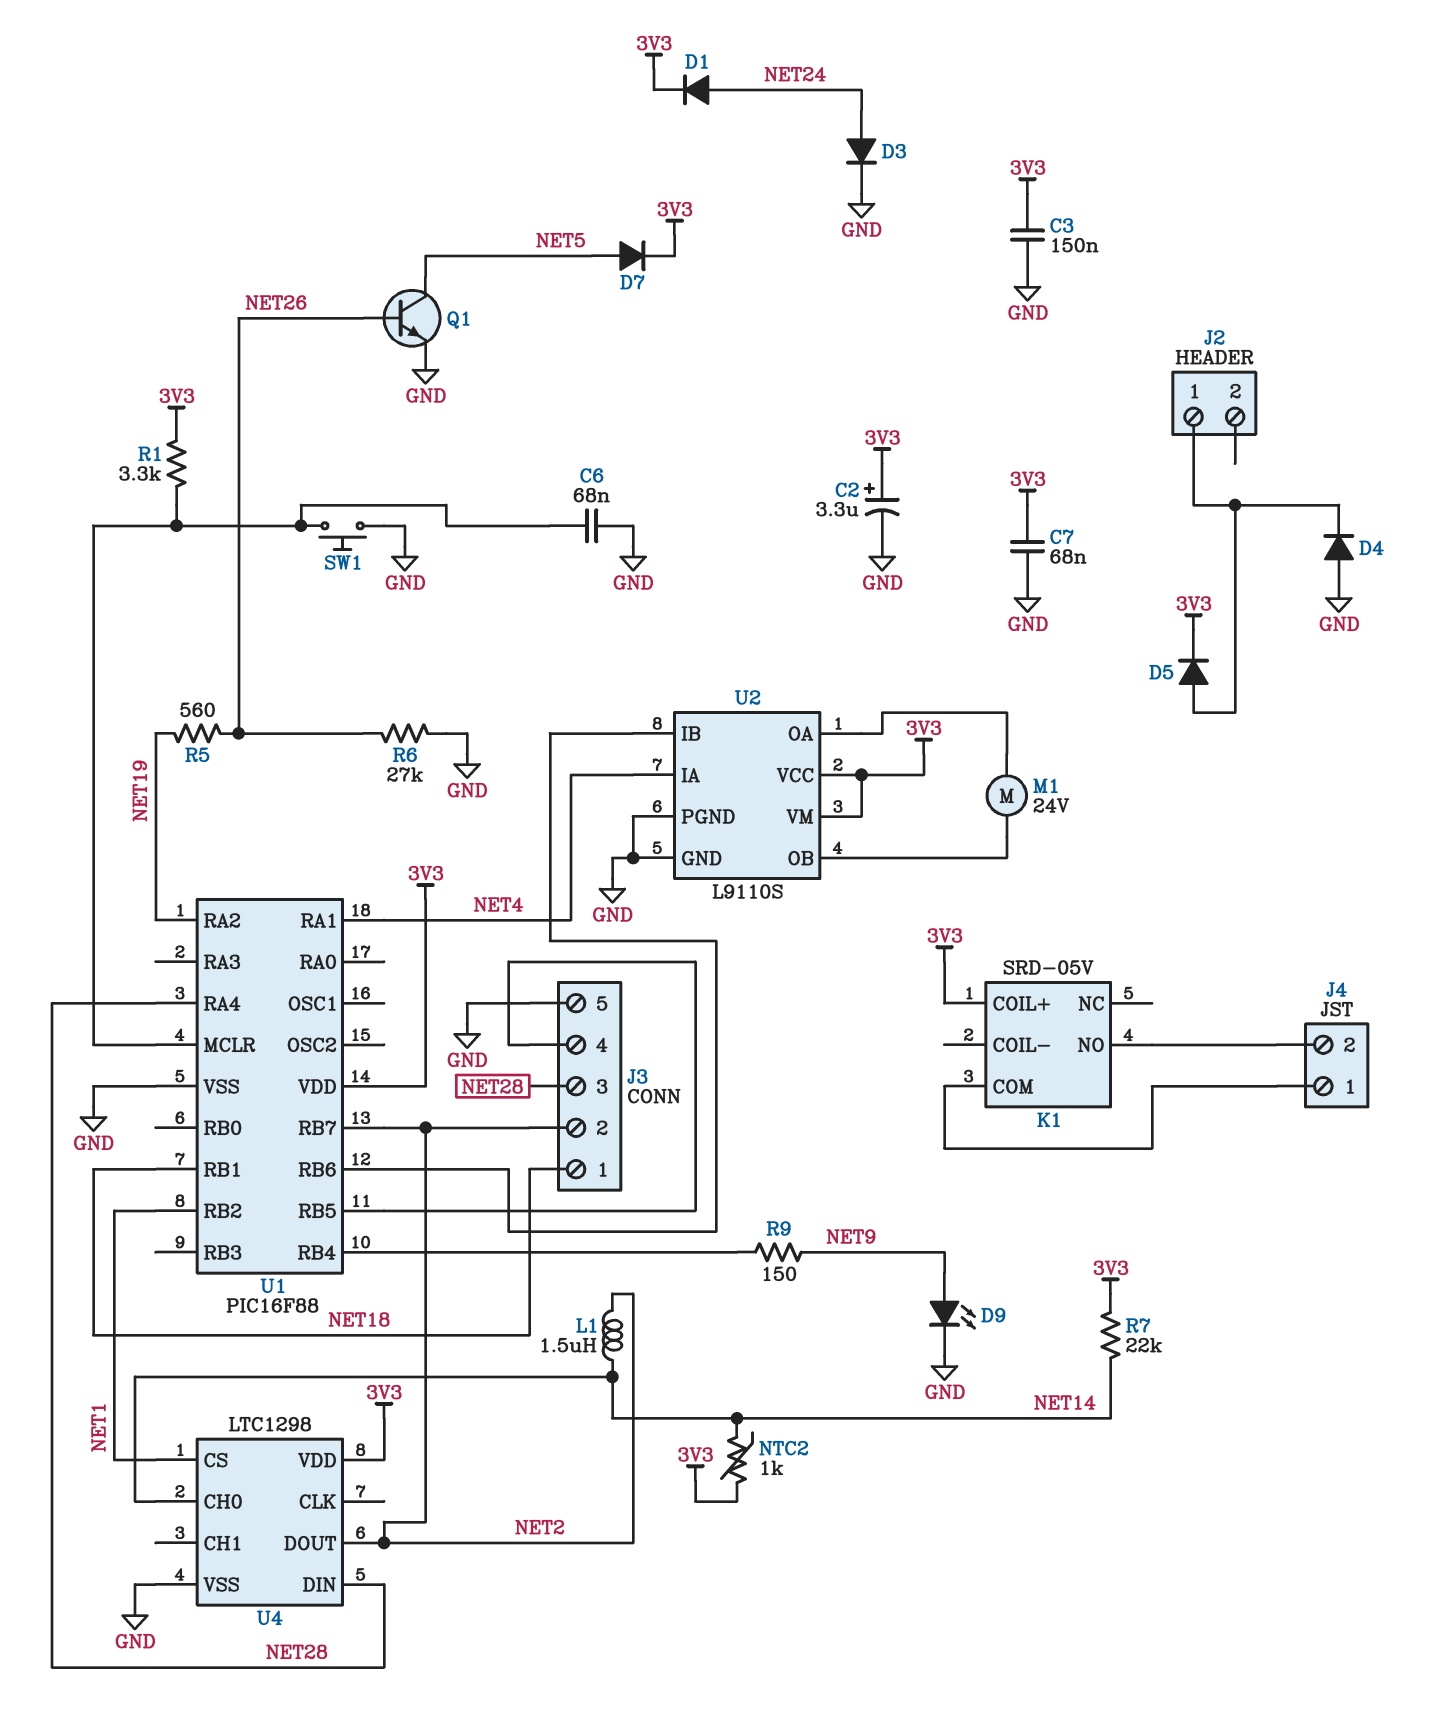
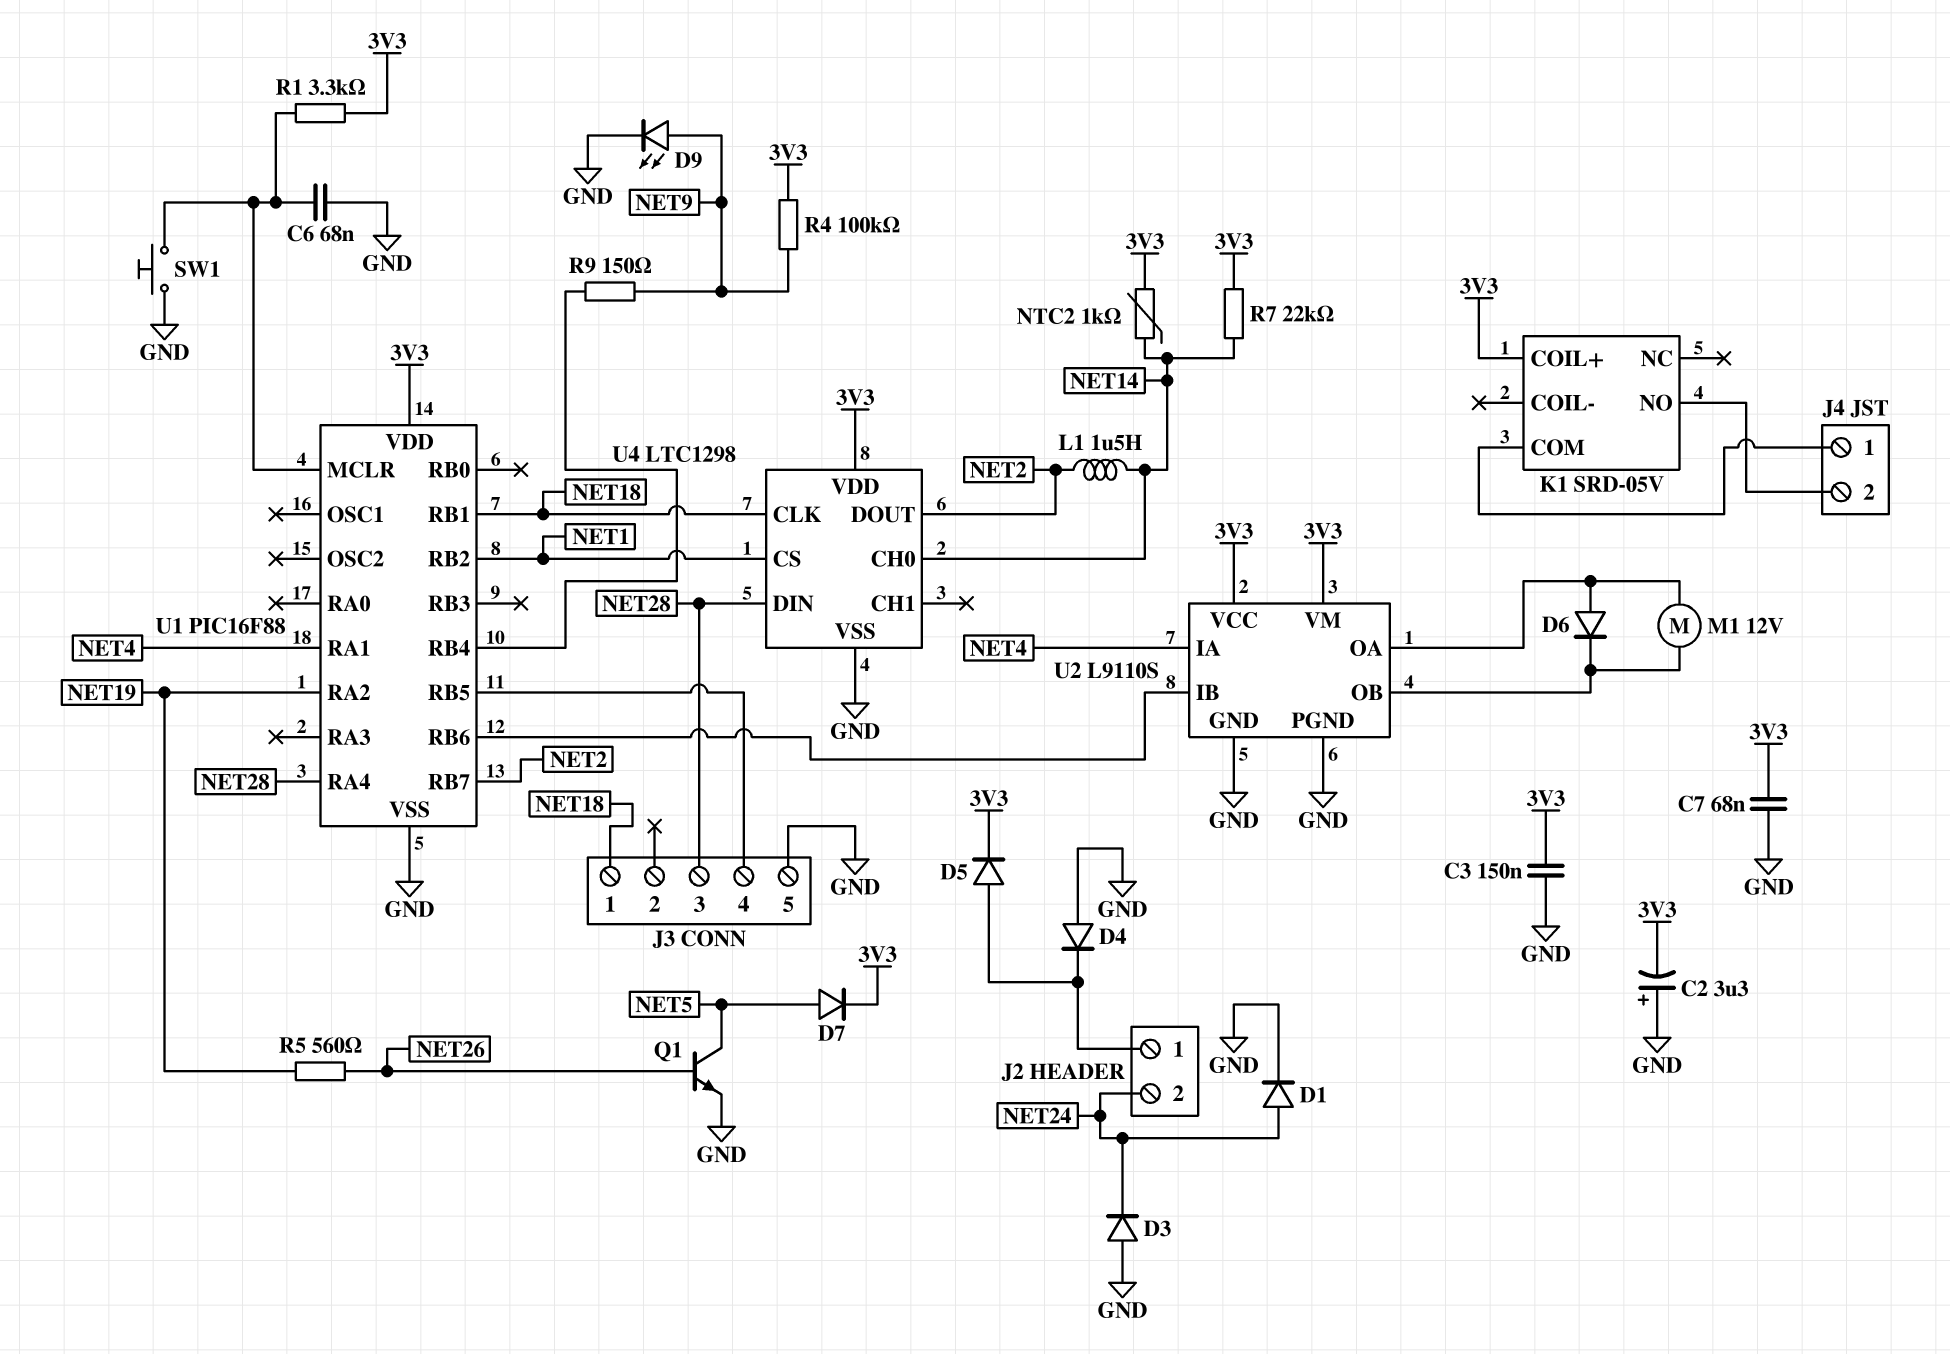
C2: 3.3uF (plus 3V3, minus GND) -> 3.3uF (plus GND, minus 3V3)
D1: diode (A NET24, K 3V3) -> diode (A NET24, K GND)
D3: diode (A NET24, K GND) -> diode (A GND, K NET24)
D6: none -> diode (A U2/OA, K U2/OB)
J2 pin 2: none -> NET24
J3 pin 2: NET2 -> none
M1: motor 24V (U2/OA, U2/OB) -> motor 12V (U2/OA, U2/OB)
R4: none -> 100k (3V3, NET9)
R6: 27k (GND, NET26) -> none
U4 pin CLK: none -> NET18

